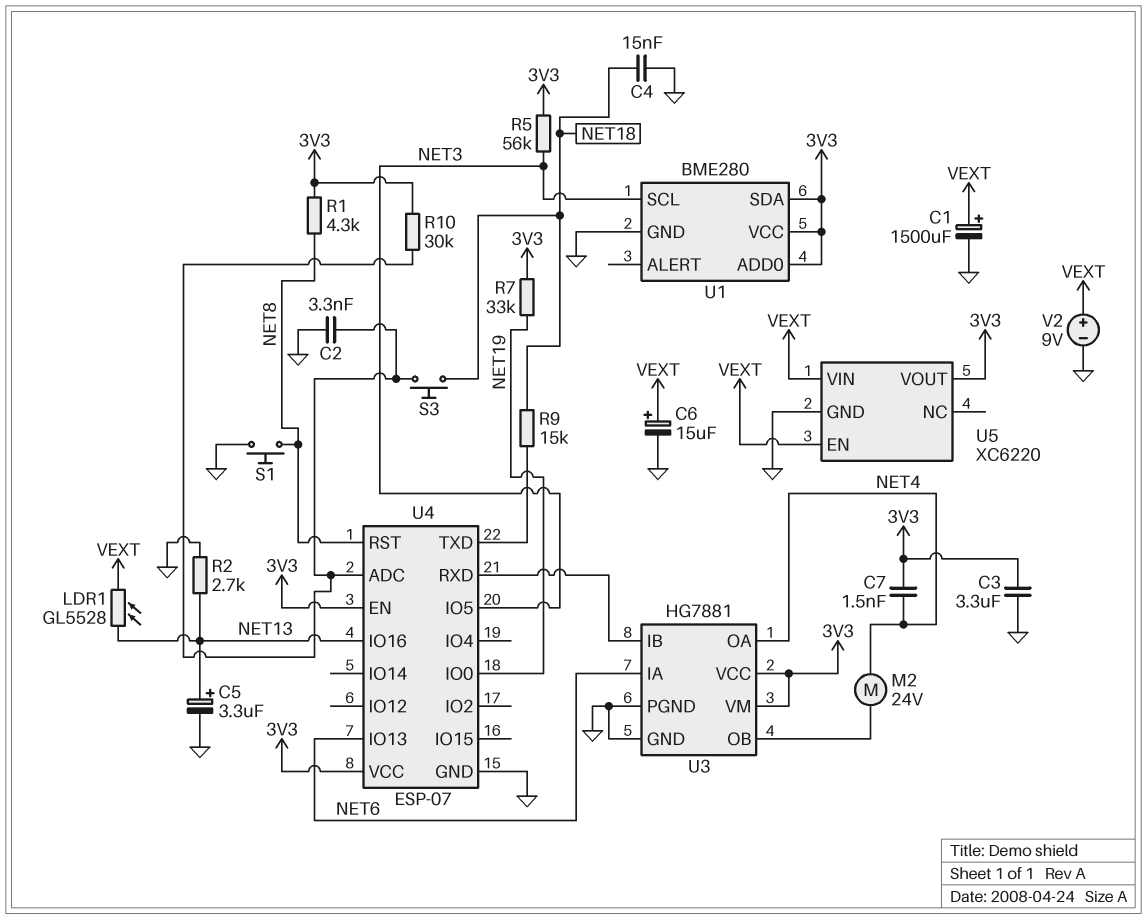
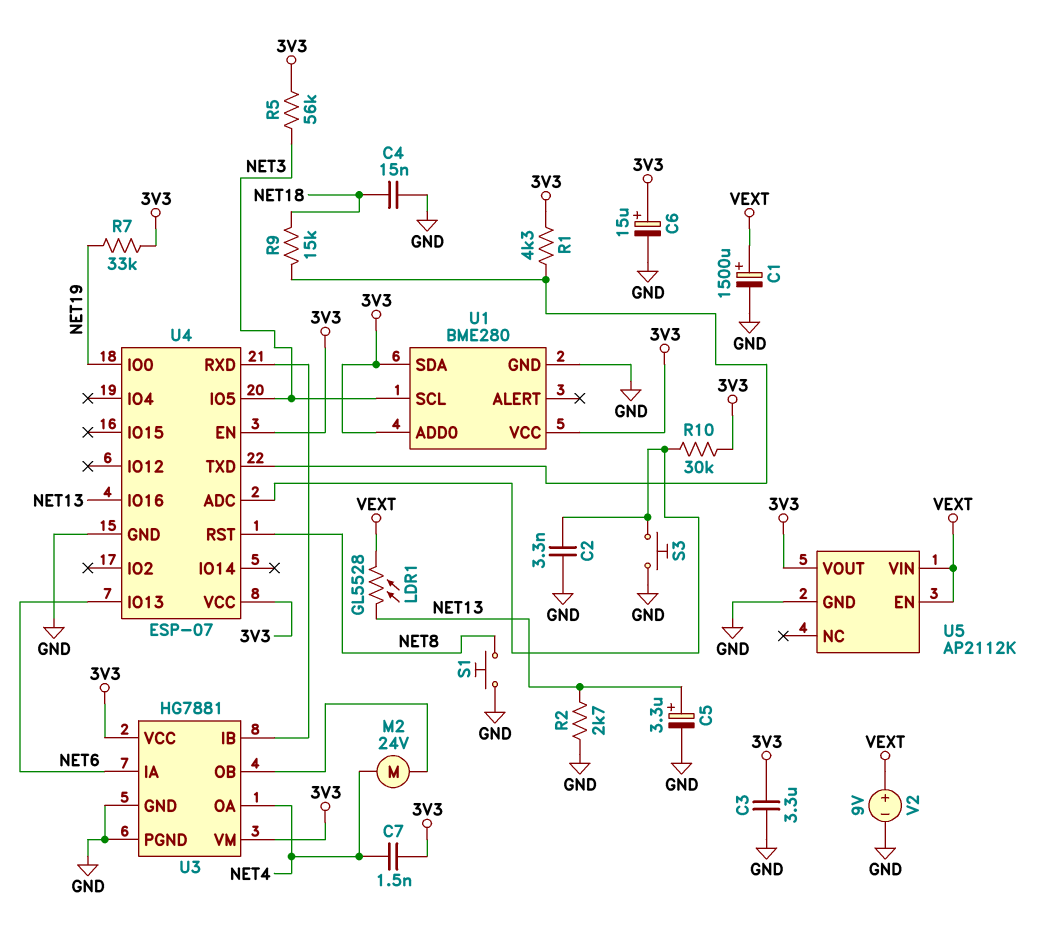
C6: 15uF (plus VEXT, minus GND) -> 15uF (plus 3V3, minus GND)
R1: 4.3k (3V3, NET8) -> 4.3k (3V3, U4/TXD)
S3: button (NET18, U4/ADC) -> button (GND, U4/ADC)
U5: XC6220 -> AP2112K

